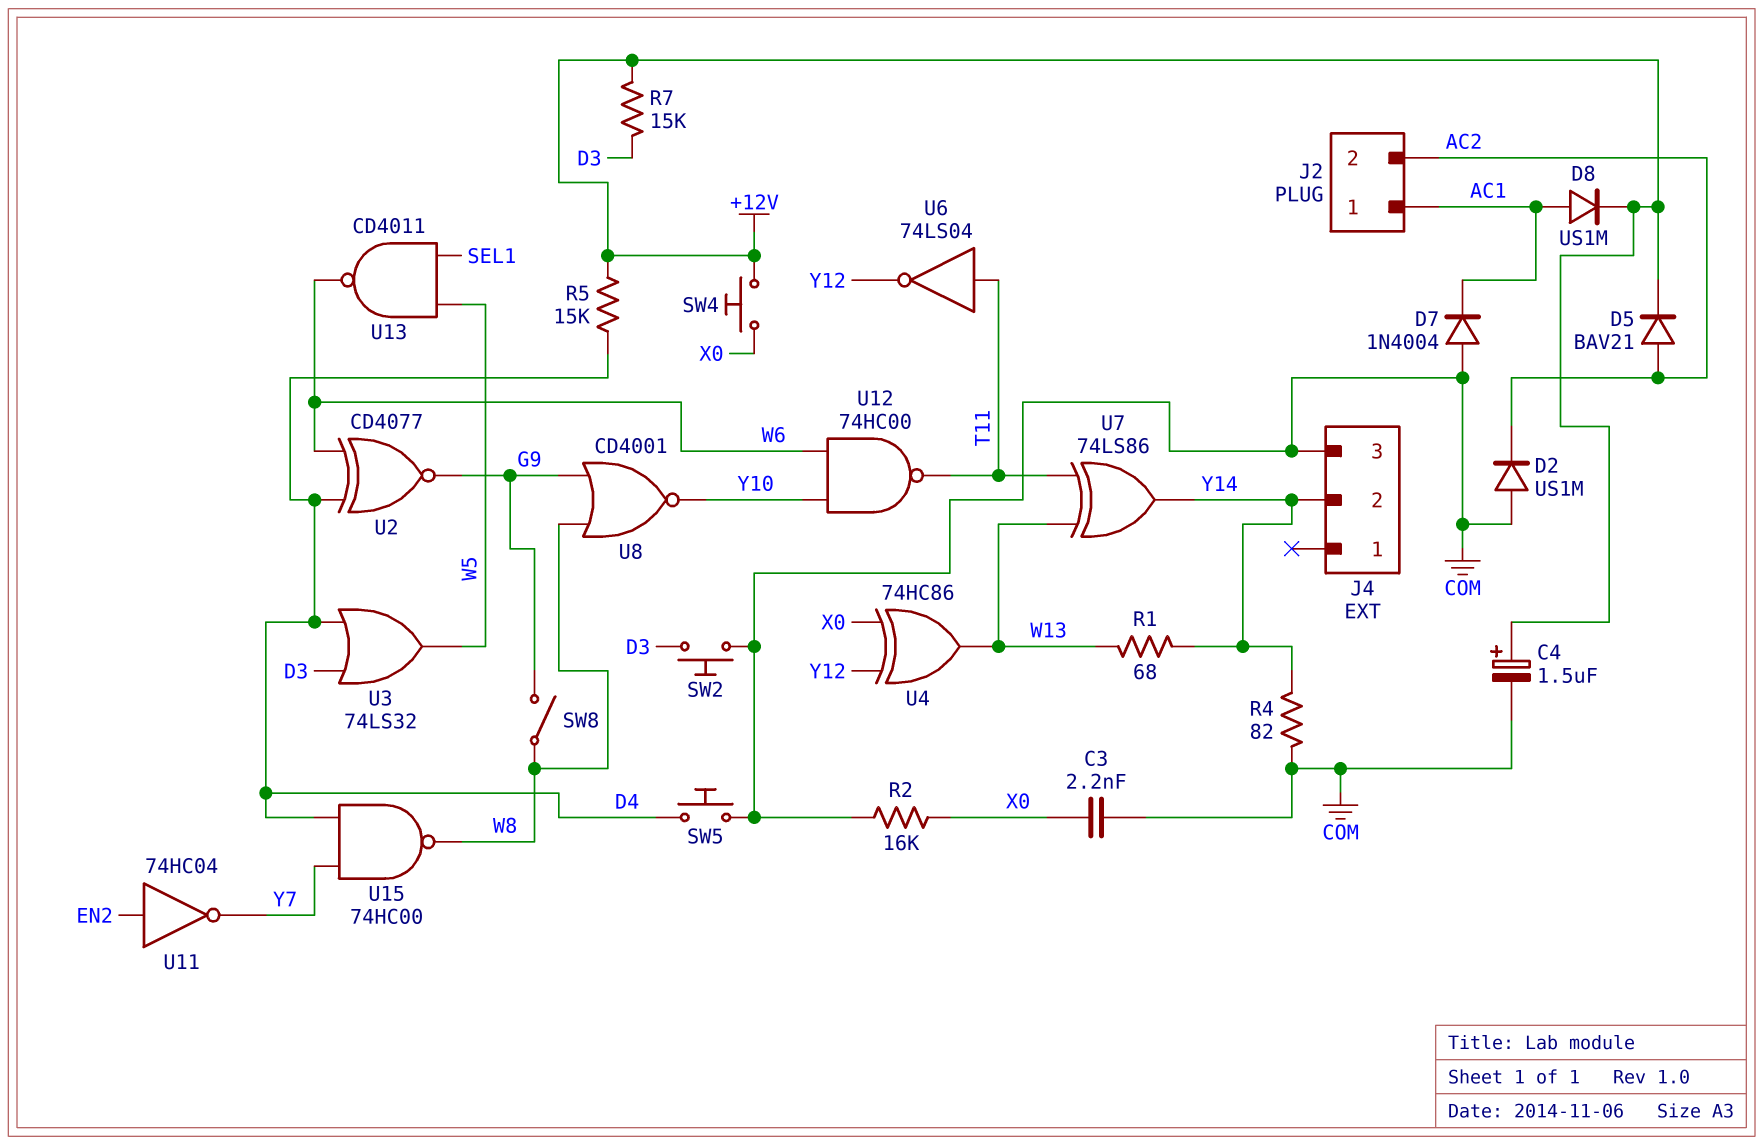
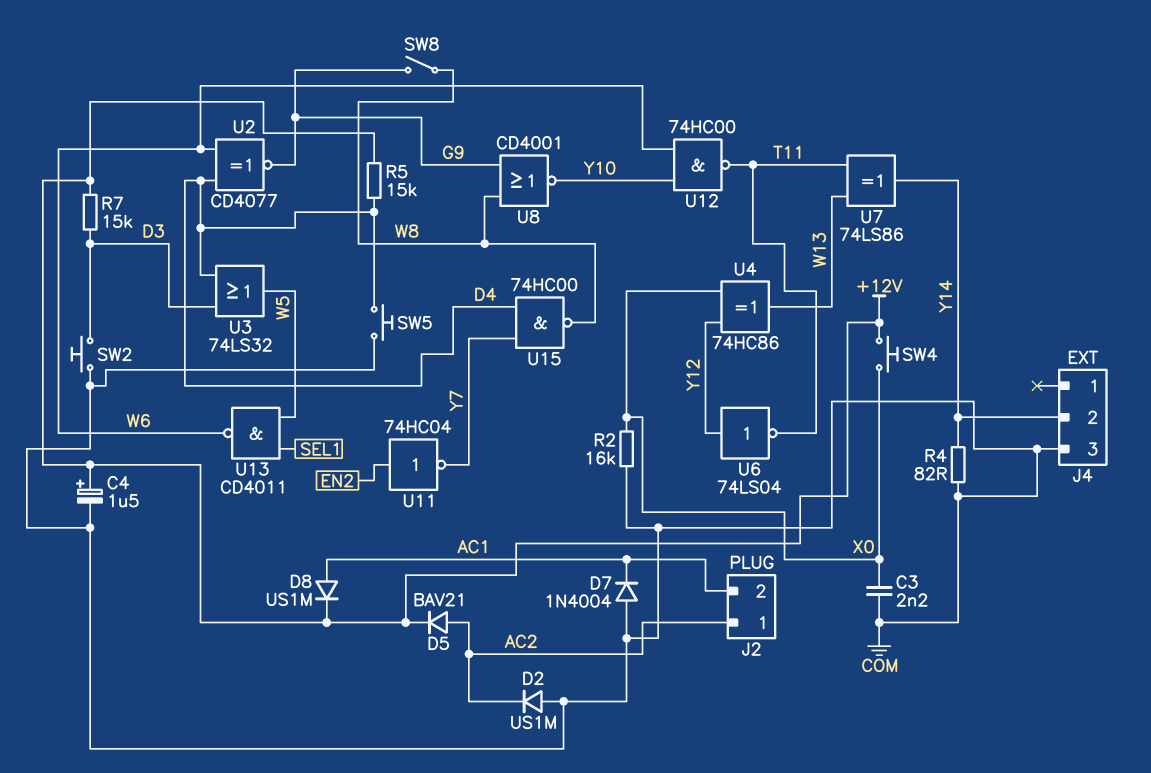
J2 pin 1: AC1 -> AC2
J2 pin 2: AC2 -> AC1
R1: 68 (W13, Y14) -> none
U6: NOT 74LS04 (in T11, out Y12) -> NOT 74LS04 (in Y12, out T11)

